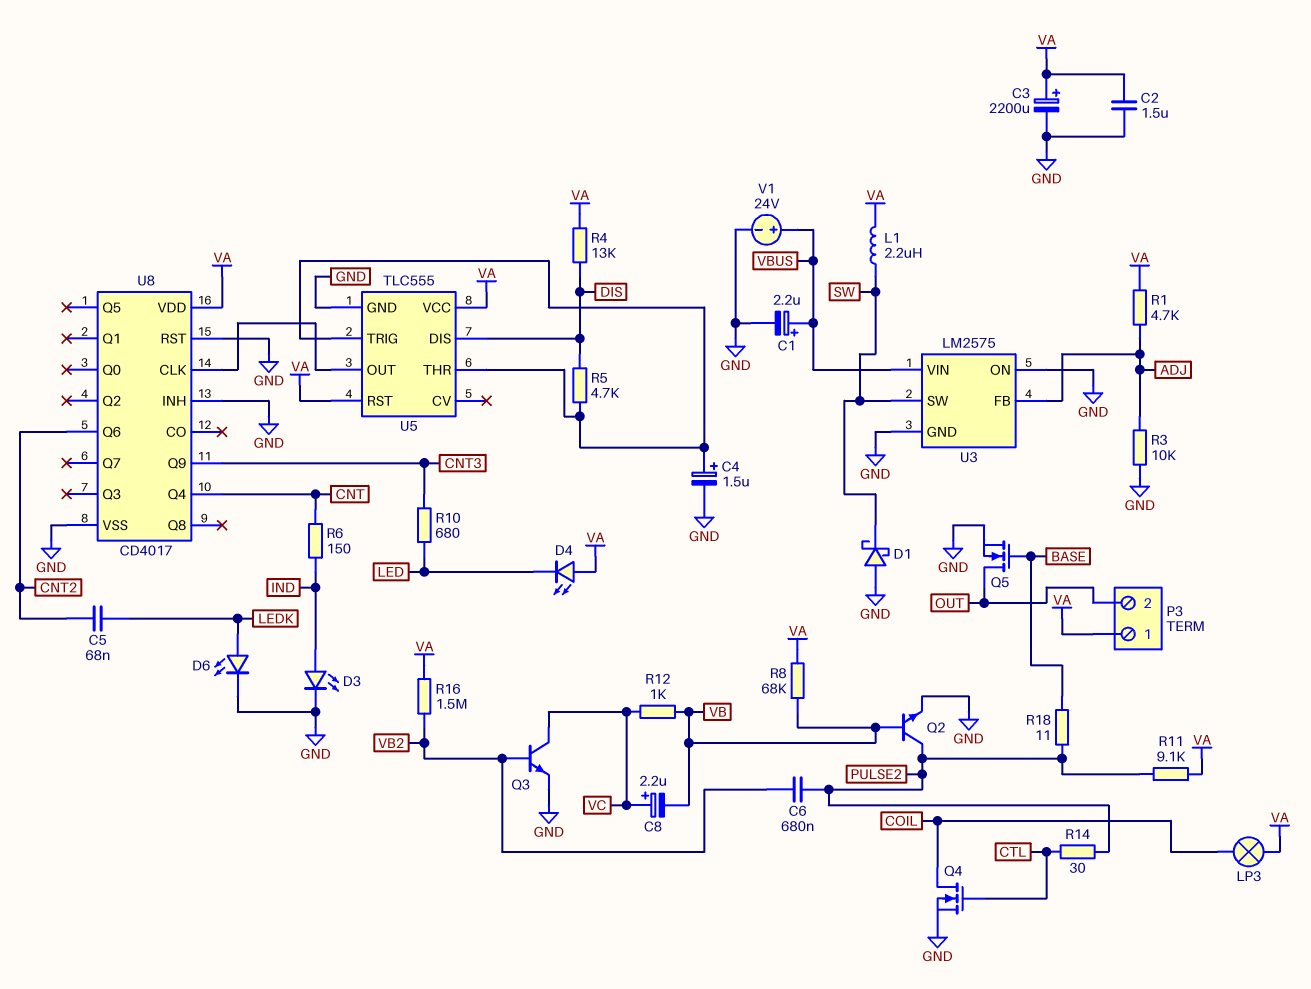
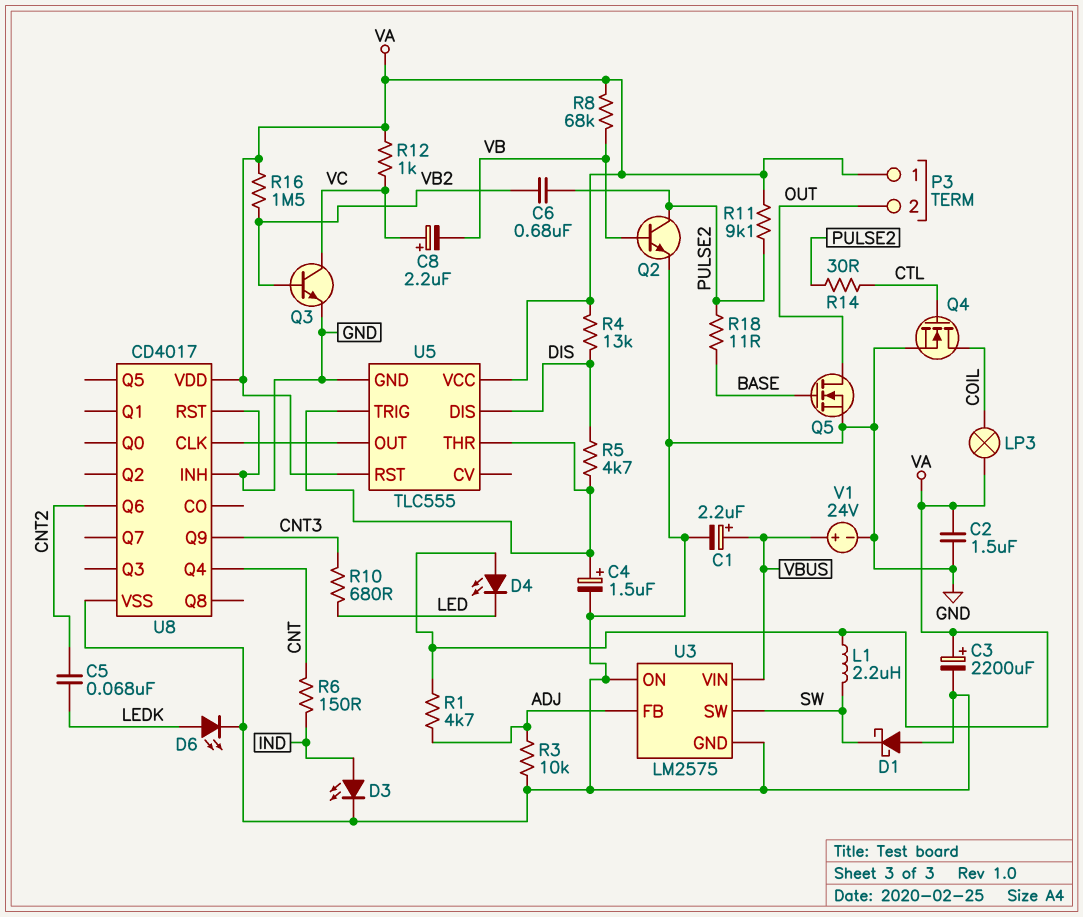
R12: 1k (VB, VC) -> 1k (VA, VC)

